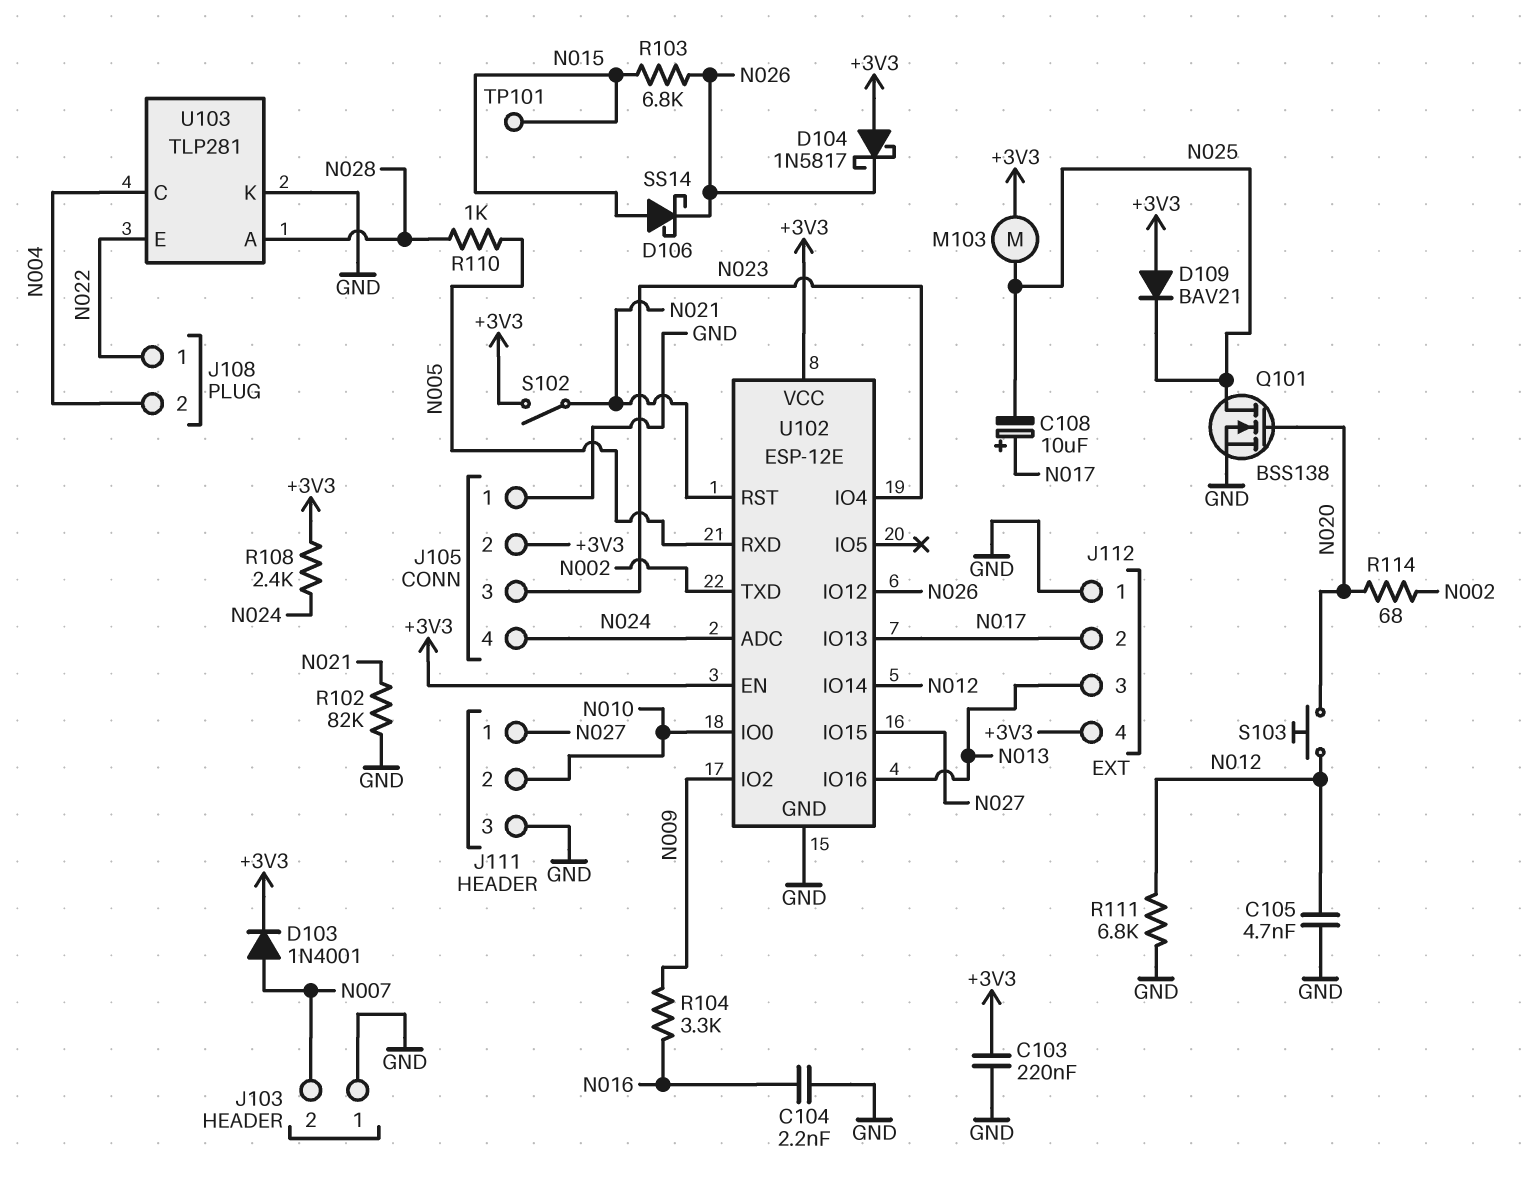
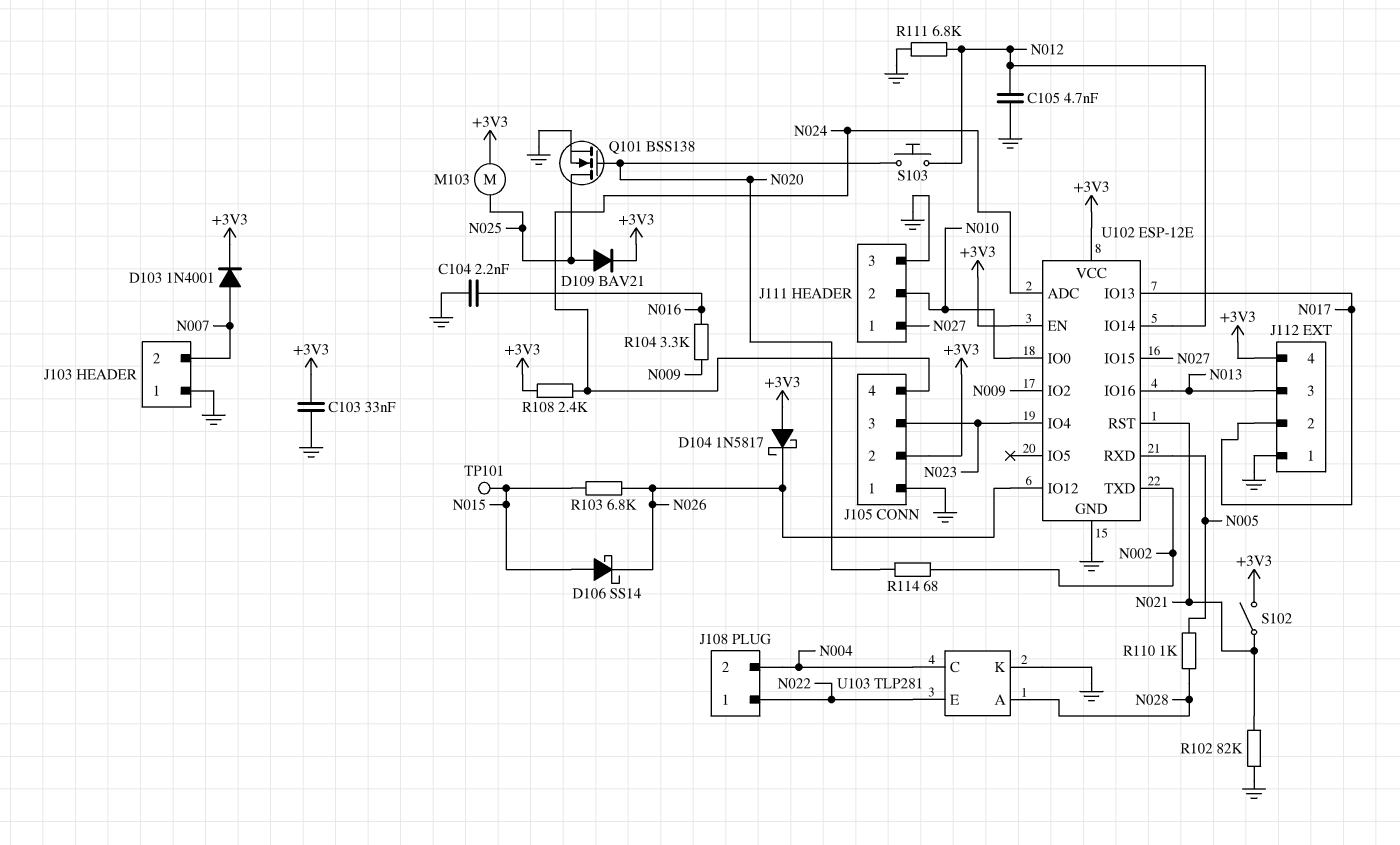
C103: 220nF (+3V3, GND) -> 33nF (+3V3, GND)
C108: 10uF (plus N017, minus N025) -> none
D109: diode BAV21 (A +3V3, K N025) -> diode BAV21 (A N025, K +3V3)

